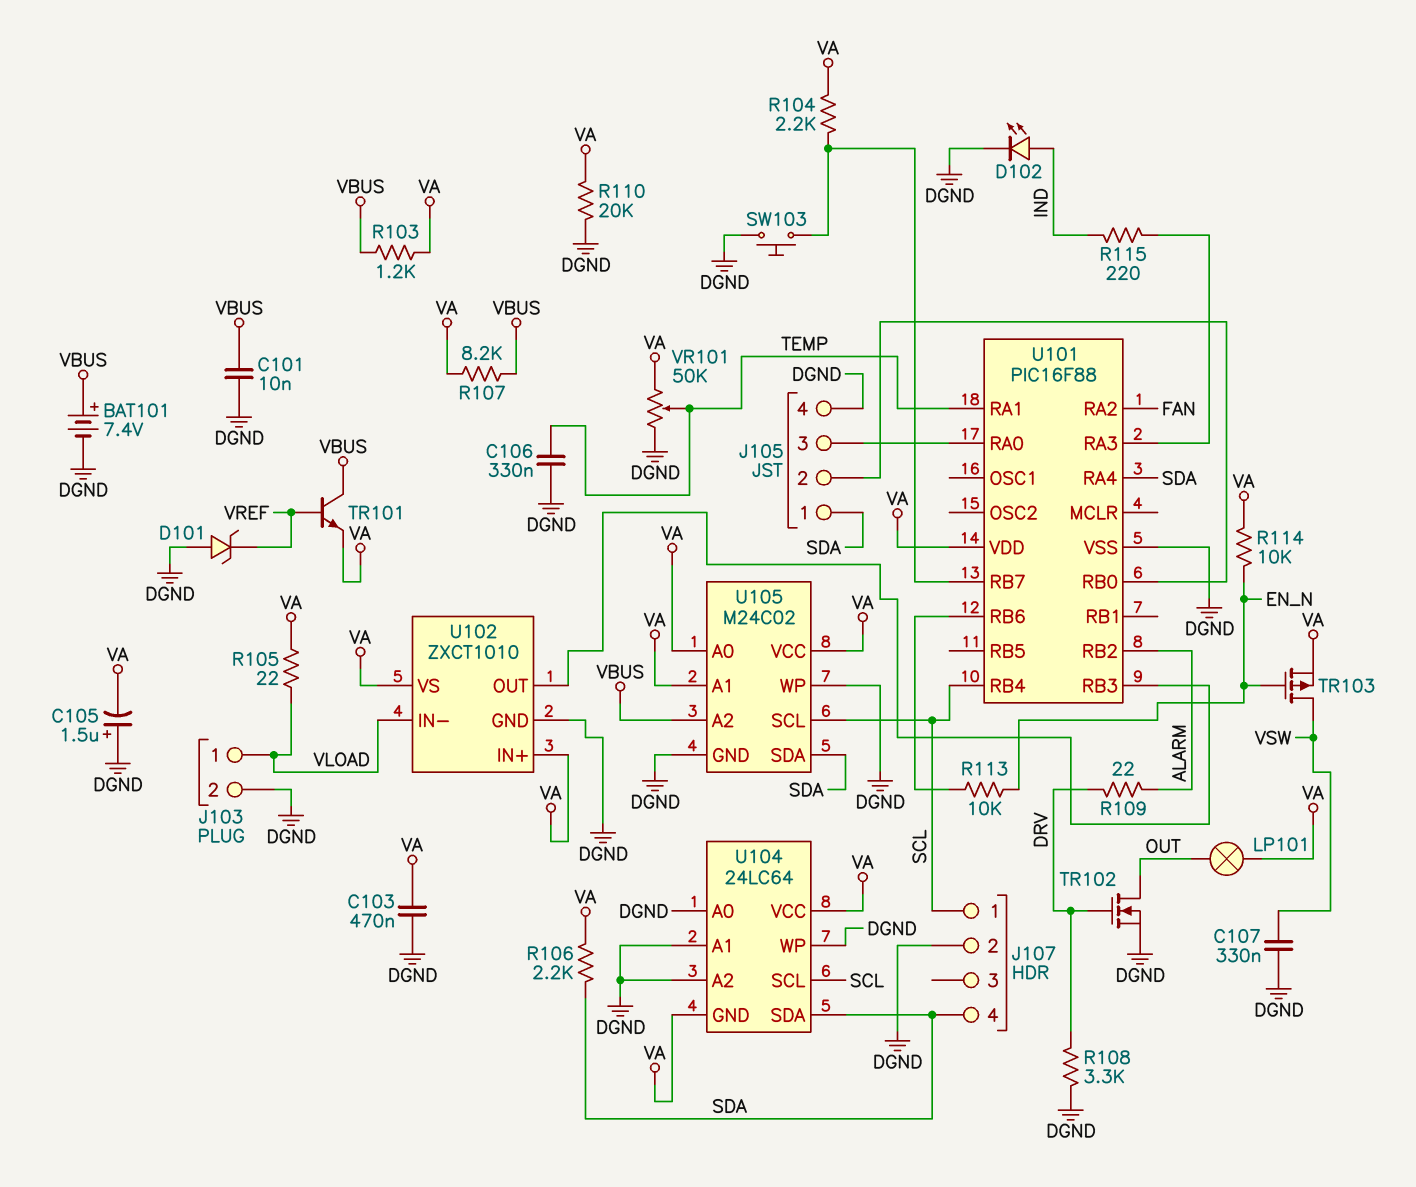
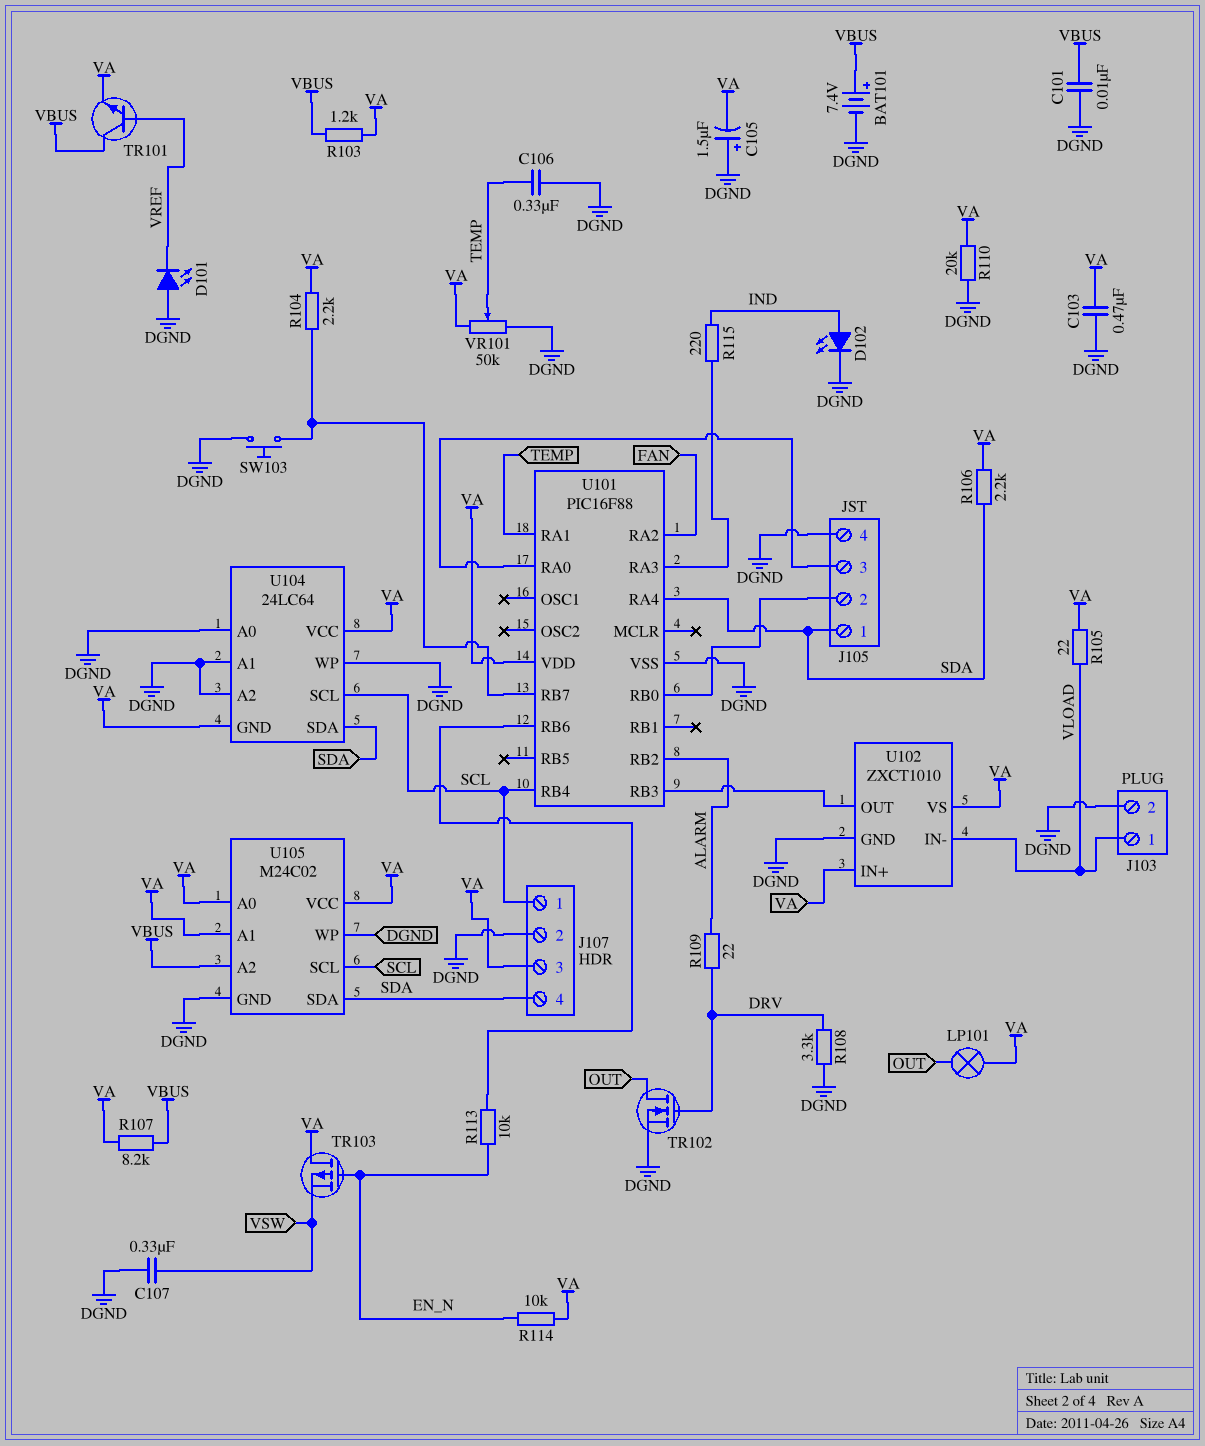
D101: zener (A DGND, K VREF) -> LED (A DGND, K VREF)
J107 pin 3: none -> VA
TR103: PMOS (G EN_N, D VSW, S VA) -> PMOS (G EN_N, D VA, S VSW)

